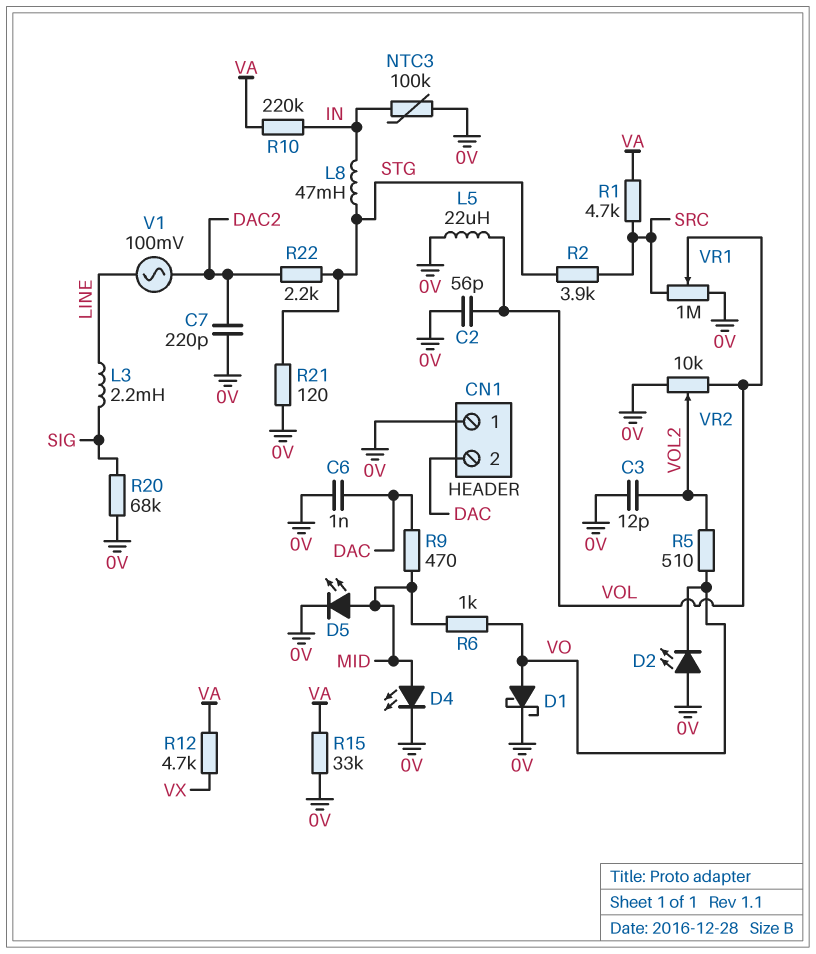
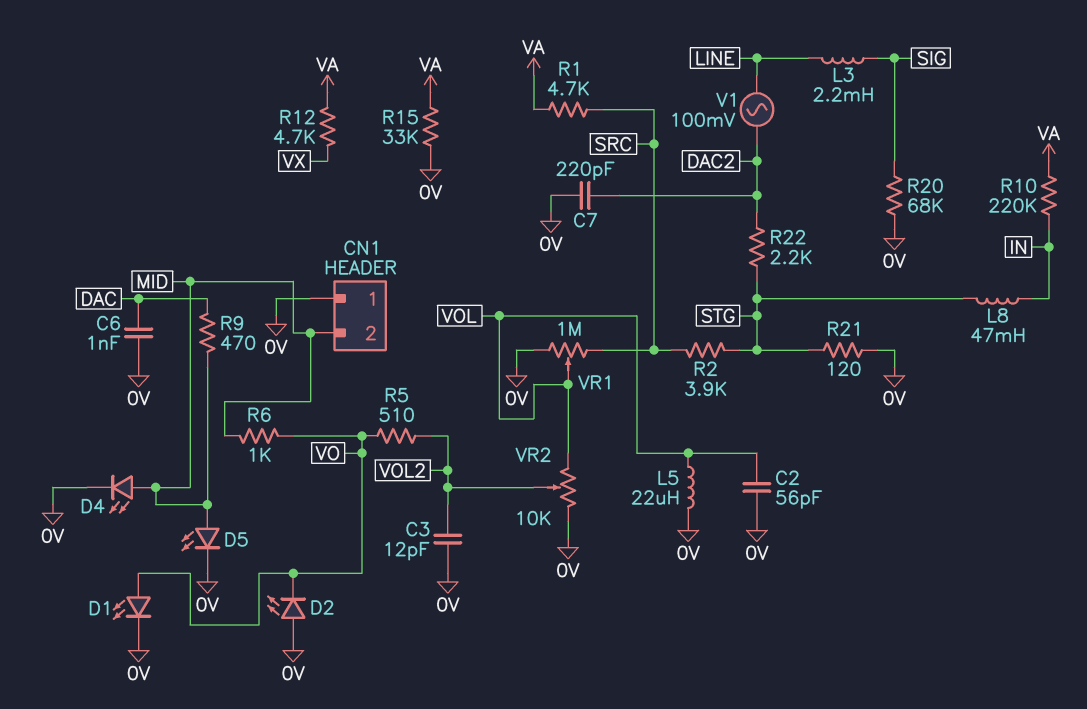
CN1 pin 2: DAC -> MID
D1: schottky (A VO, K 0V) -> LED (A VO, K 0V)
NTC3: 100k (0V, IN) -> none

